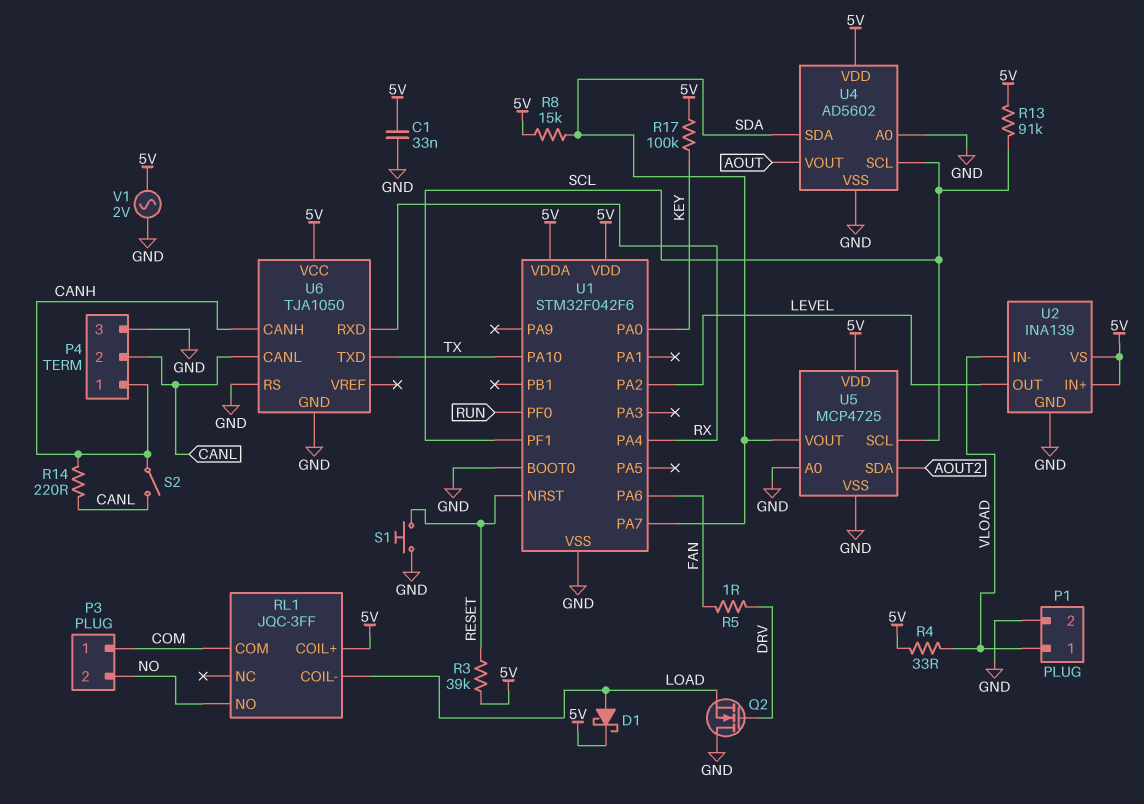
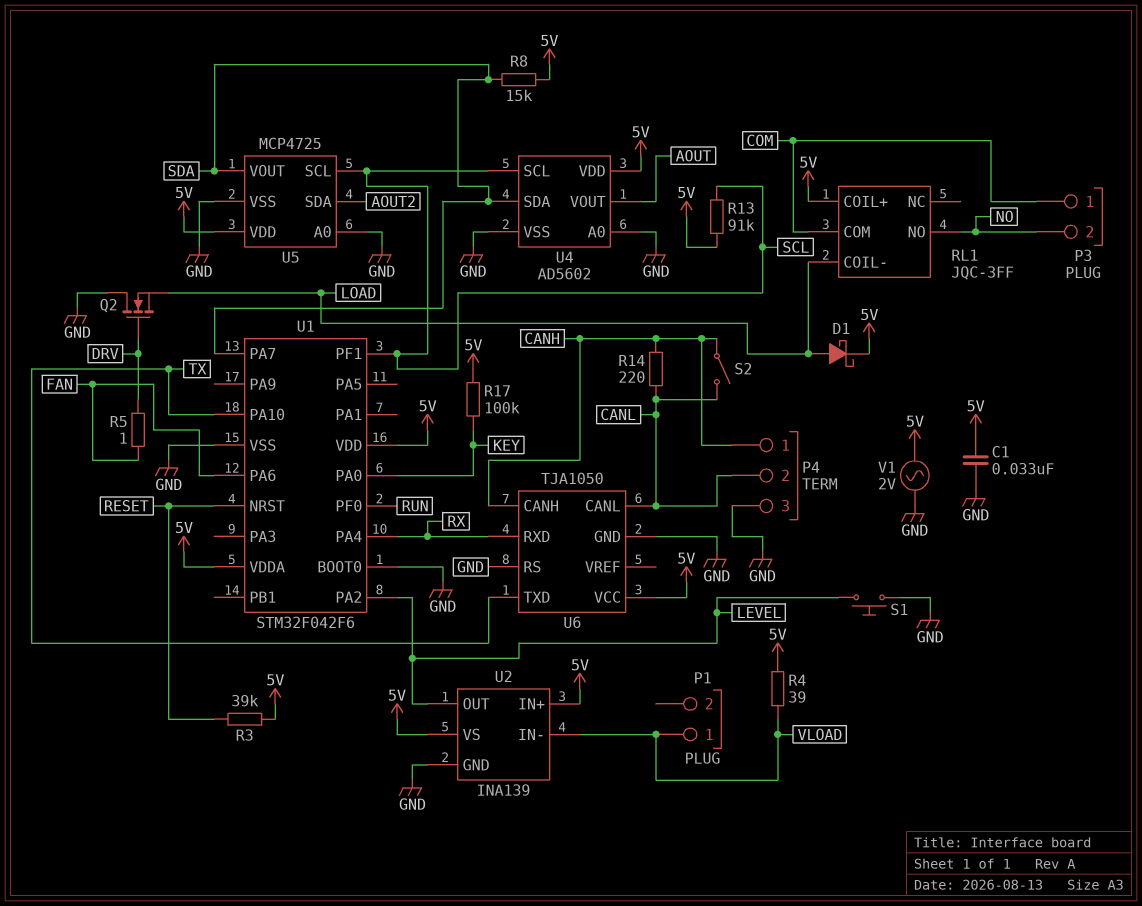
P1 pin 2: GND -> none
R4: 33 (5V, VLOAD) -> 39 (5V, VLOAD)
S1: button (GND, RESET) -> button (GND, LEVEL)

